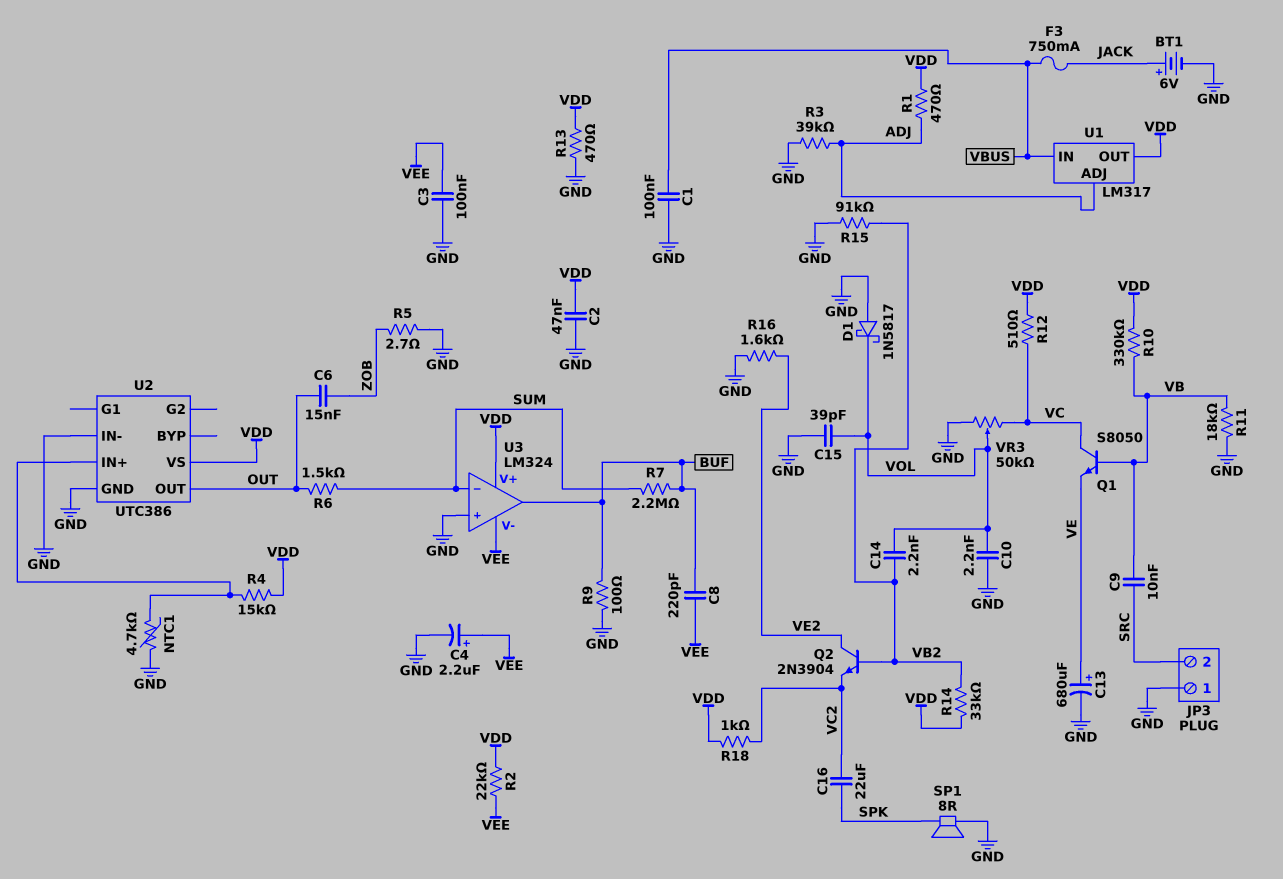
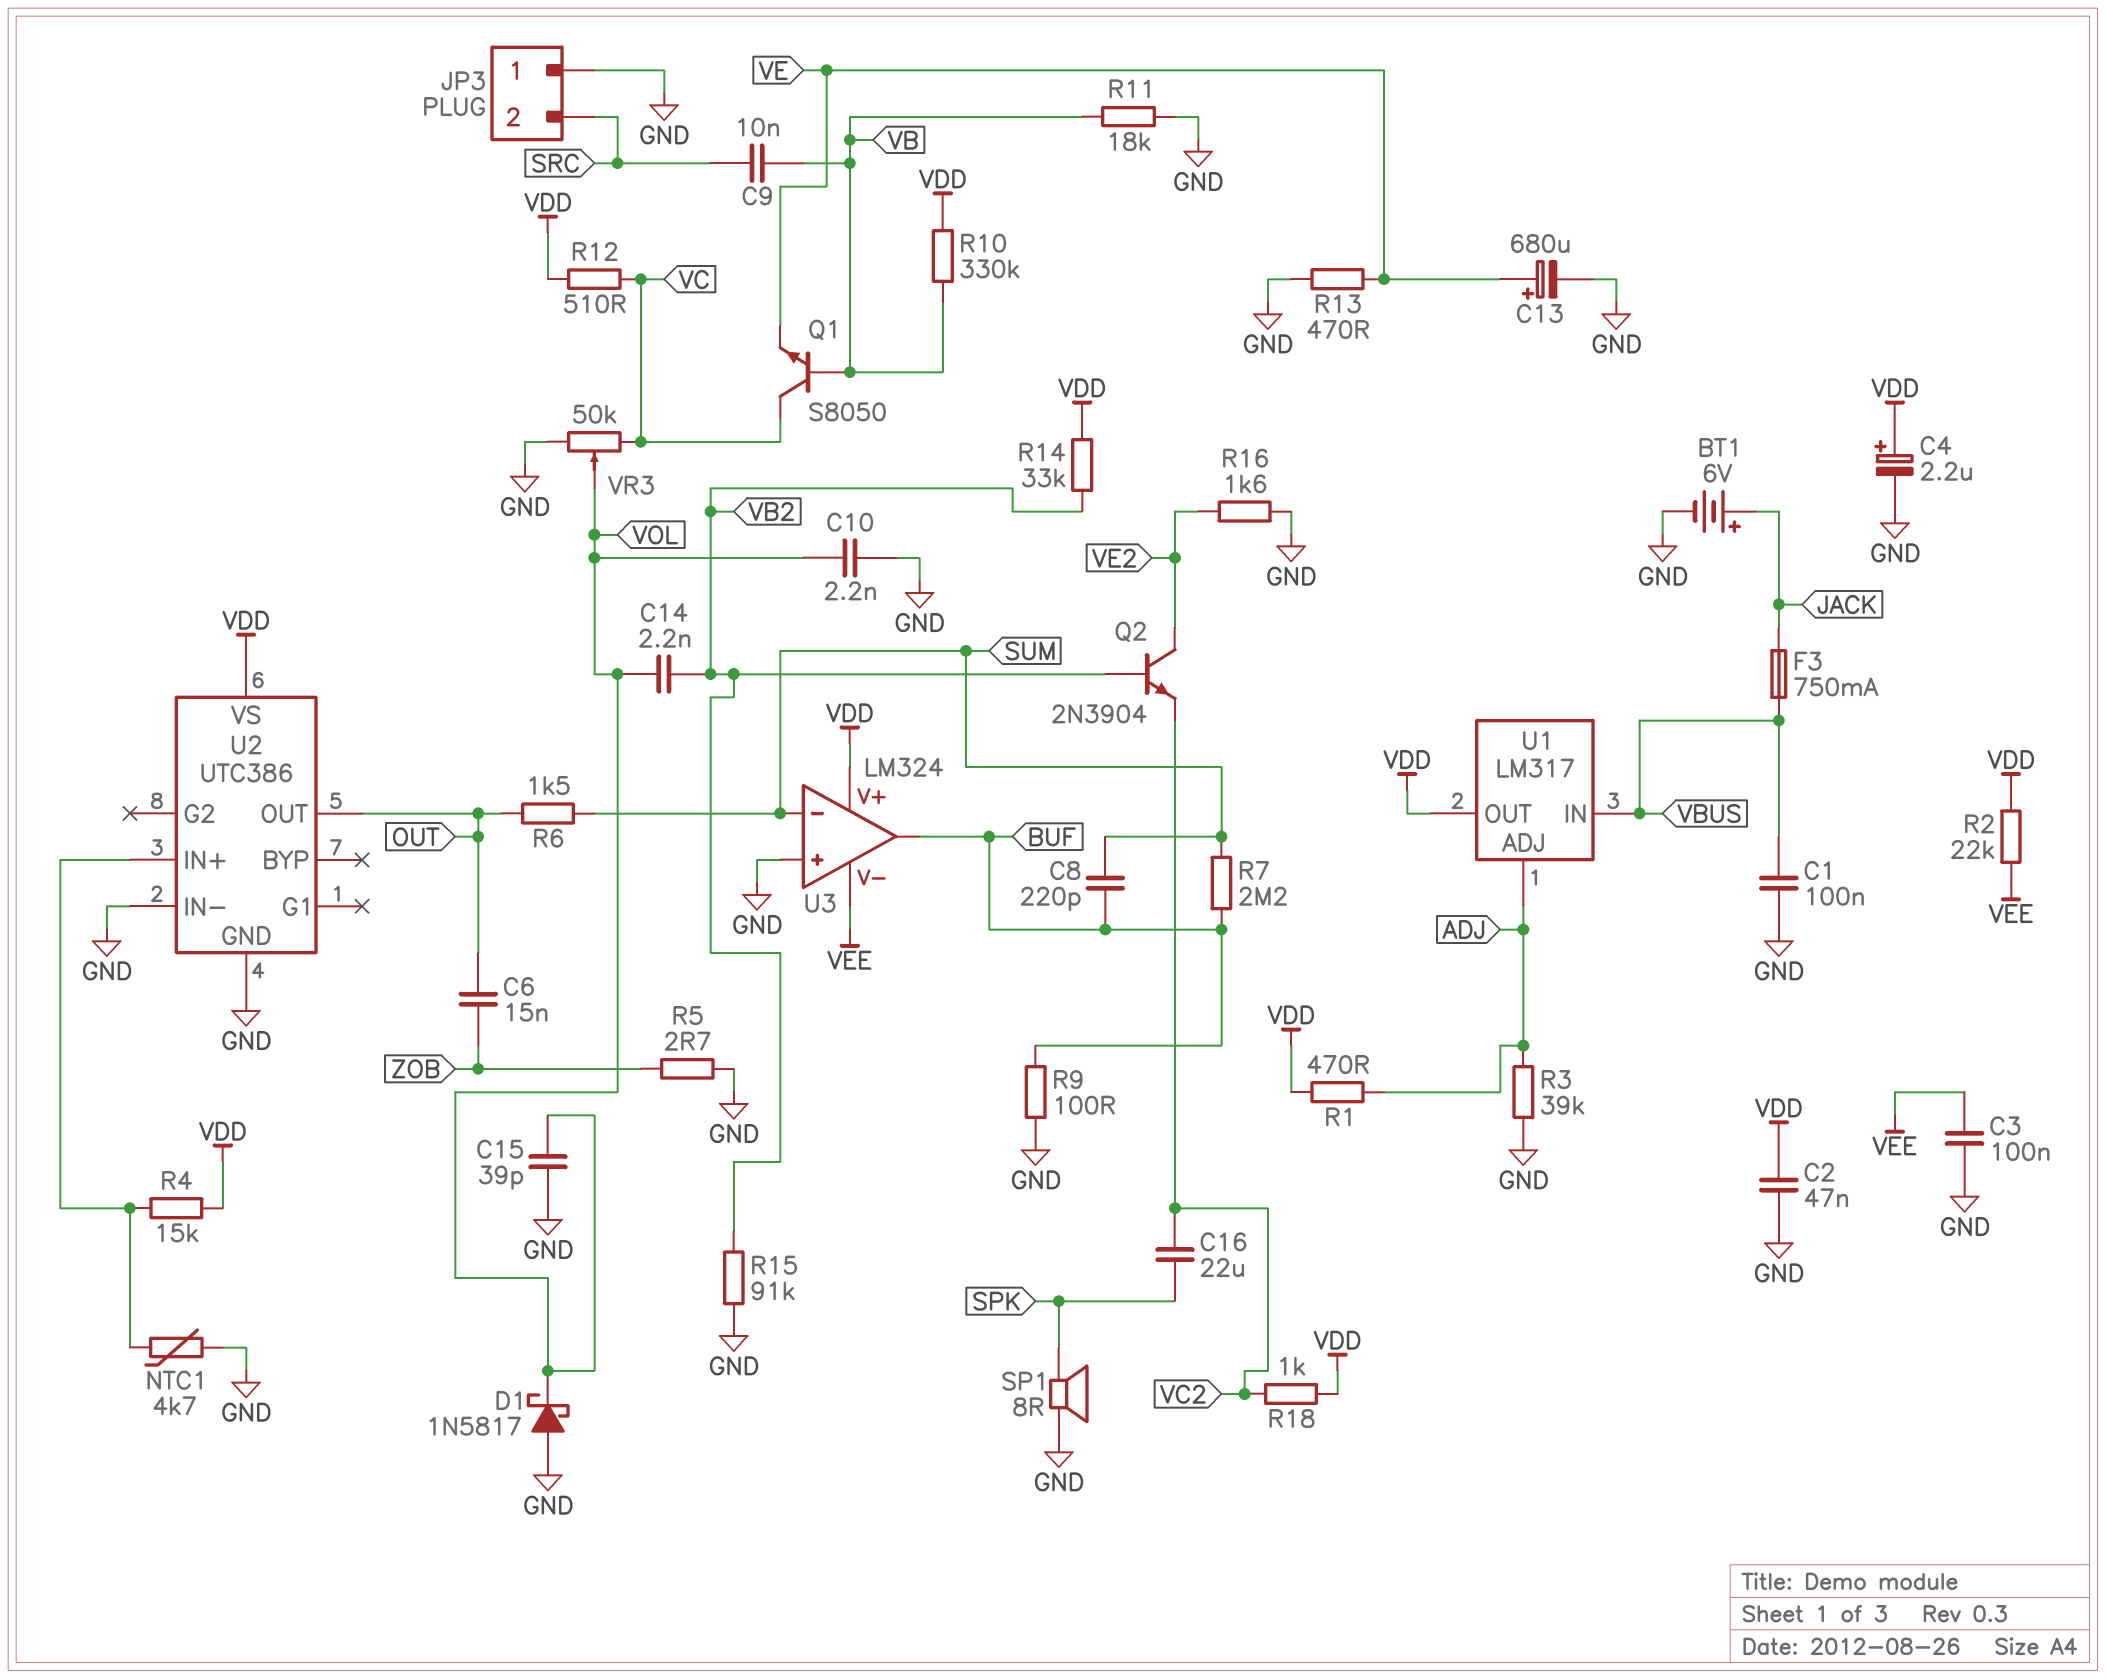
C4: 2.2uF (plus VEE, minus GND) -> 2.2uF (plus VDD, minus GND)
C8: 220pF (BUF, VEE) -> 220pF (BUF, SUM)
R13: 470 (GND, VDD) -> 470 (GND, VE)

